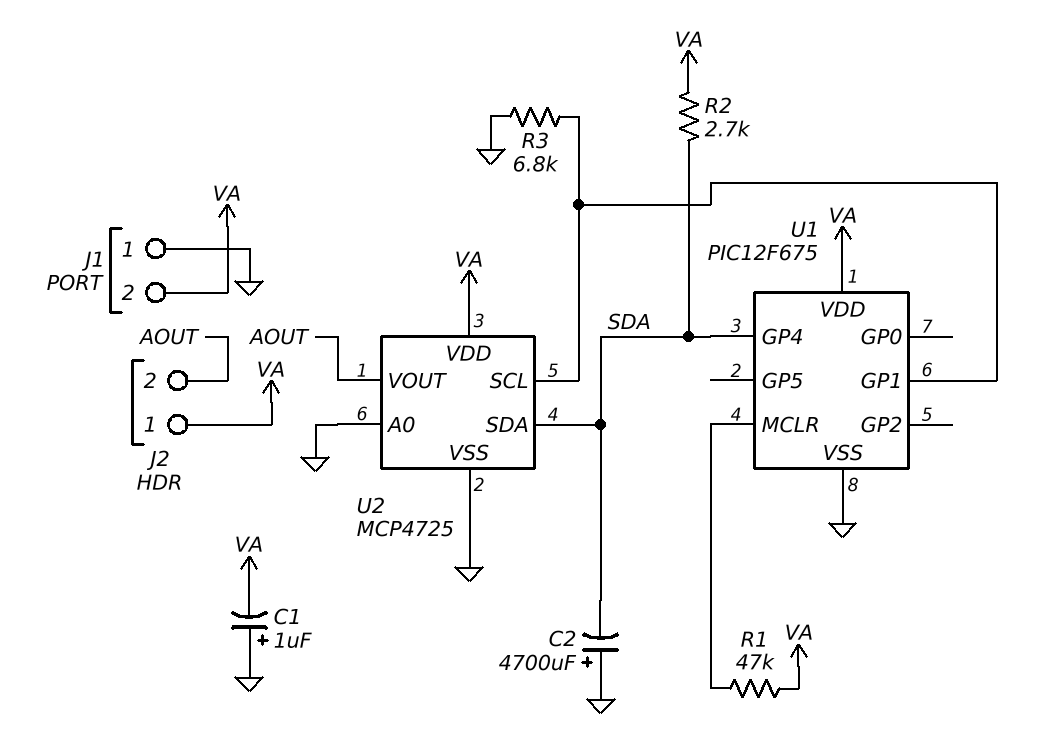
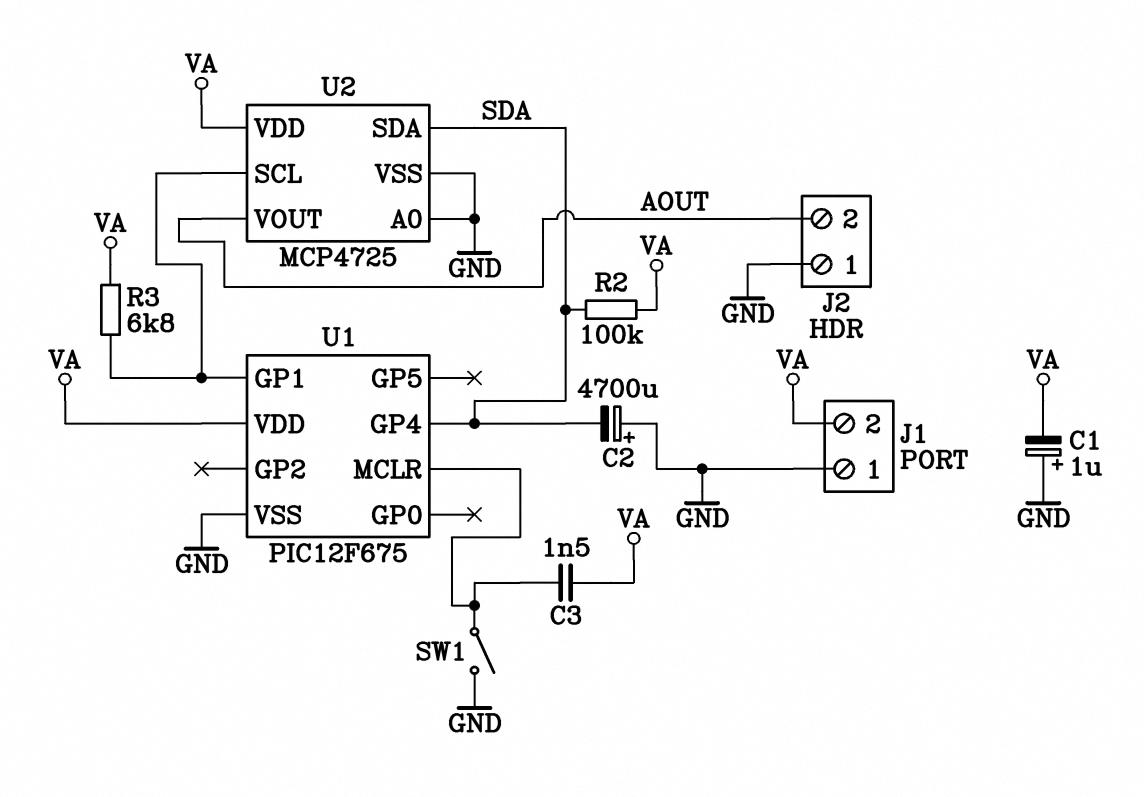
C3: none -> 1.5nF (U1/MCLR, VA)
J2 pin 1: VA -> GND
R1: 47k (U1/MCLR, VA) -> none
R2: 2.7k (SDA, VA) -> 100k (SDA, VA)
R3: 6.8k (GND, U1/GP1) -> 6.8k (U1/GP1, VA)
SW1: none -> switch (GND, U1/MCLR)

